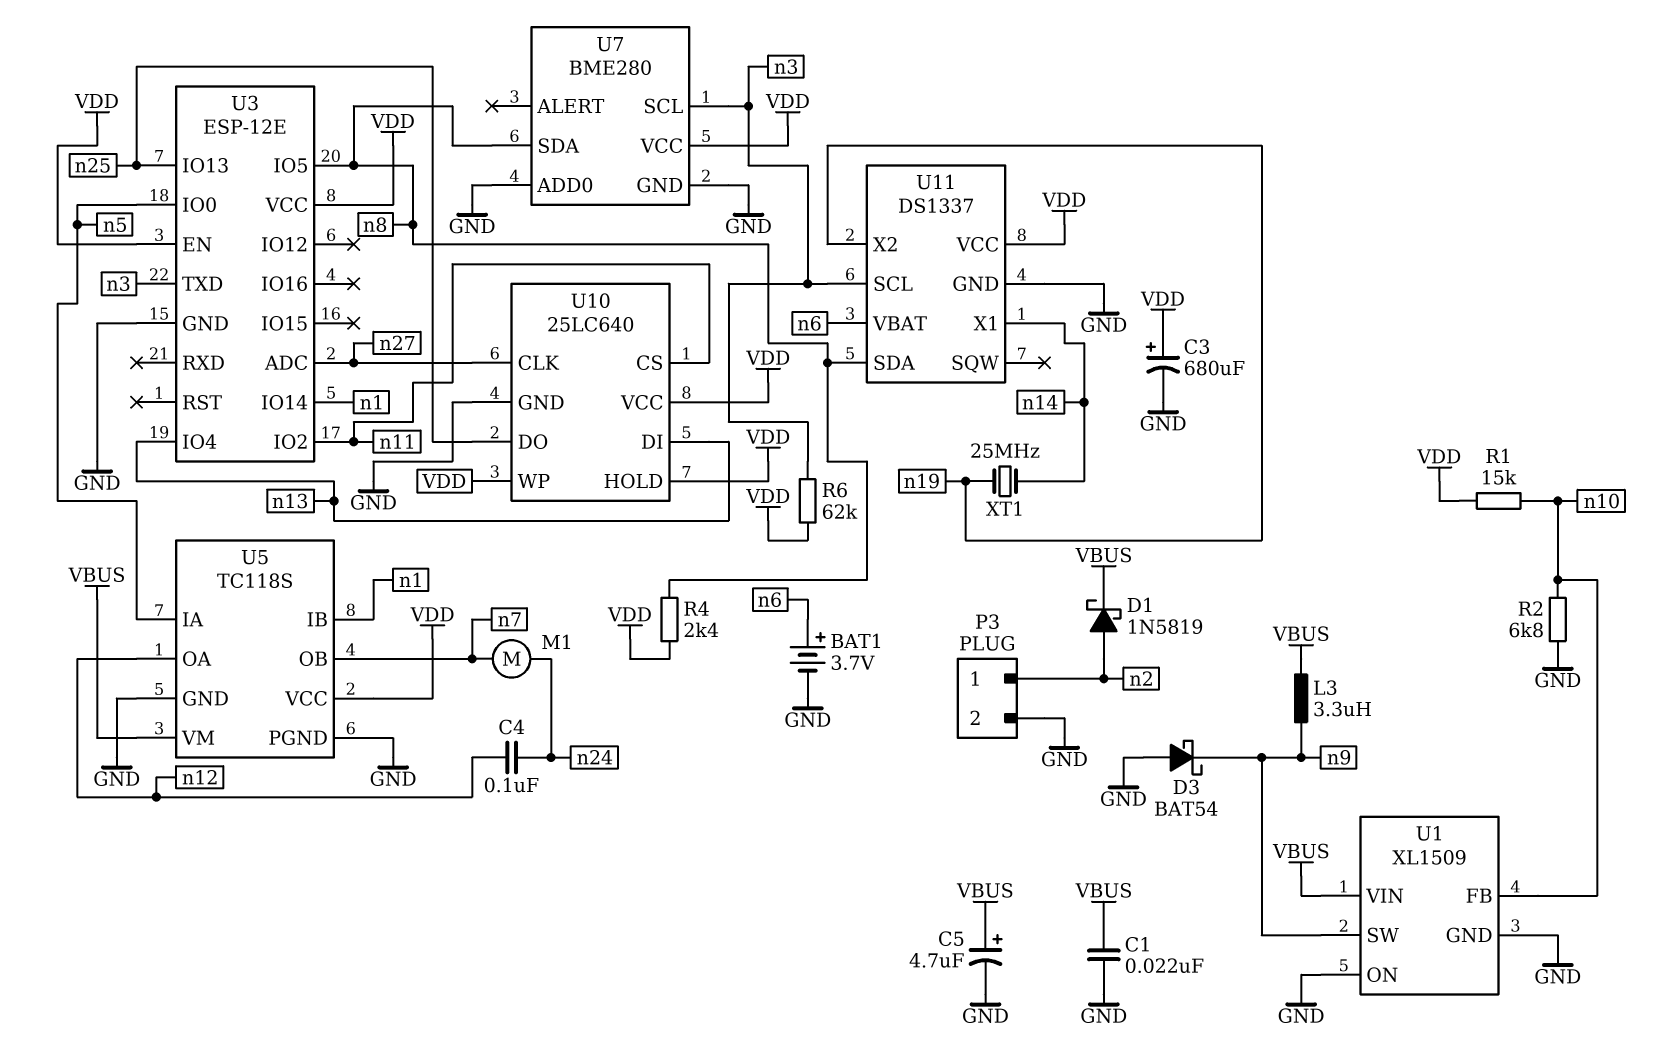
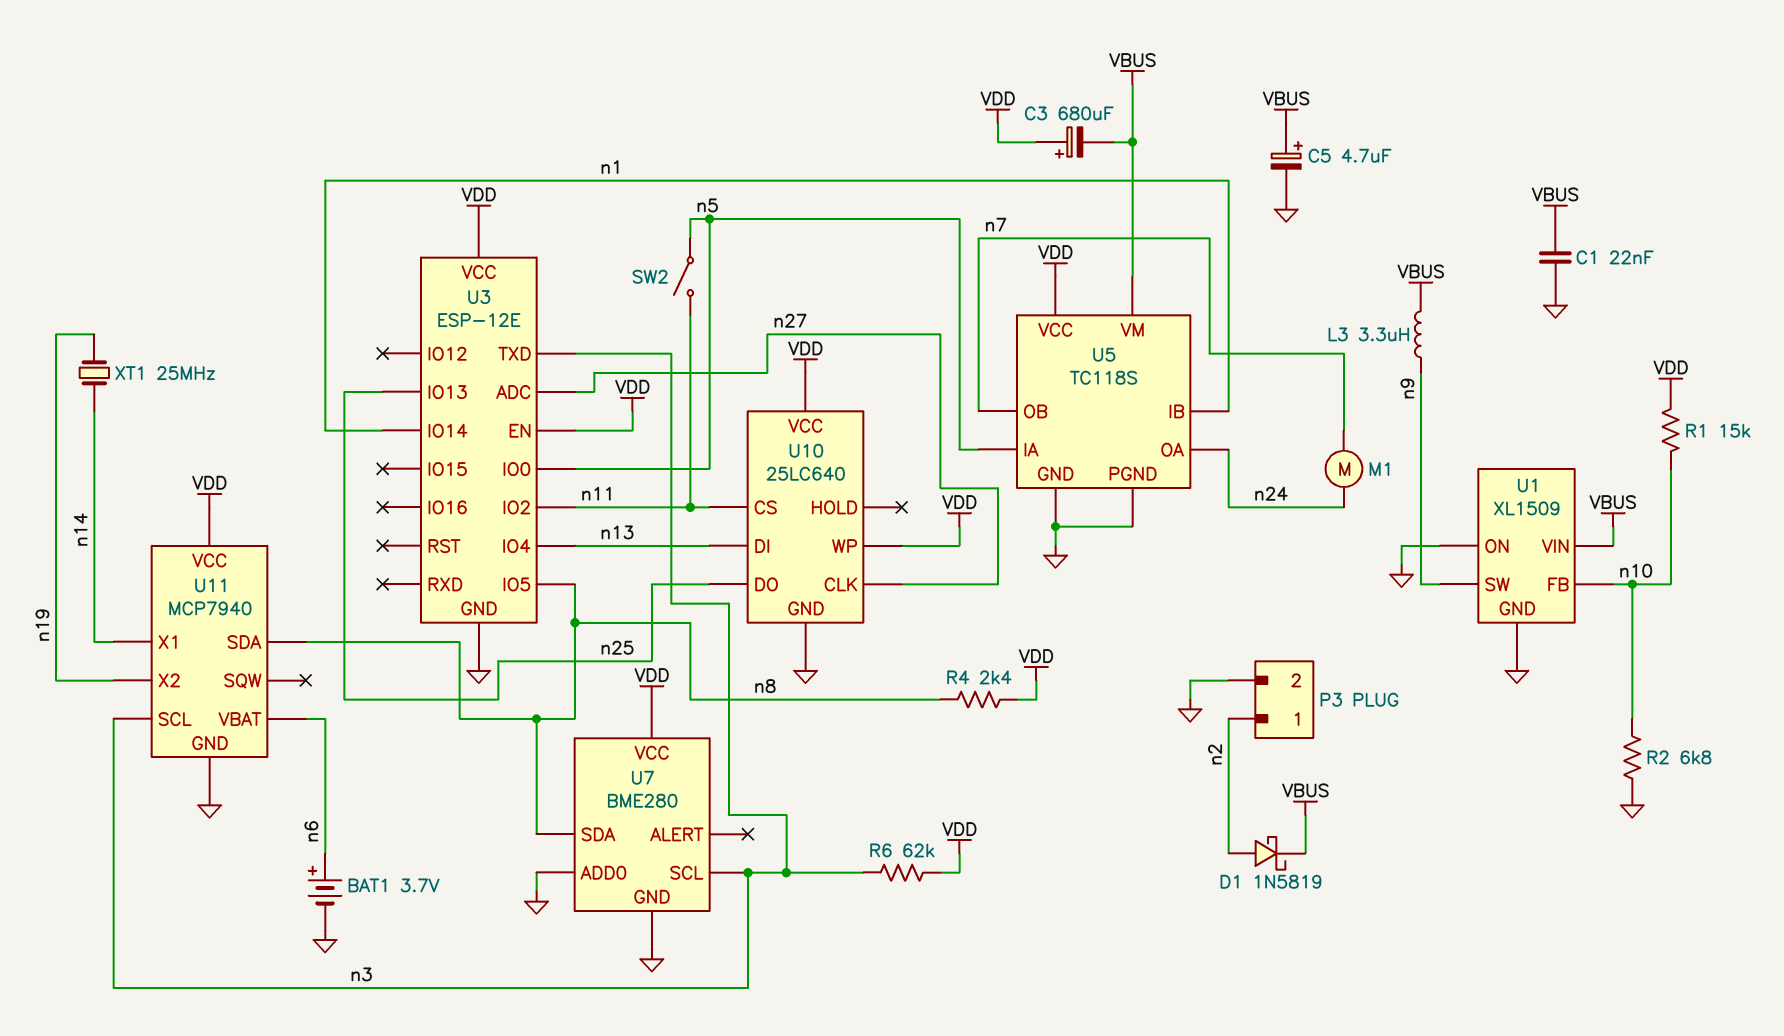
C3: 680uF (plus VDD, minus GND) -> 680uF (plus VDD, minus VBUS)
C4: 100nF (n12, n24) -> none
D3: schottky BAT54 (A GND, K n9) -> none
SW2: none -> switch (n5, n11)
U5 pin OA: n12 -> n24
U10 pin HOLD: VDD -> none
U11: DS1337 -> MCP7940

